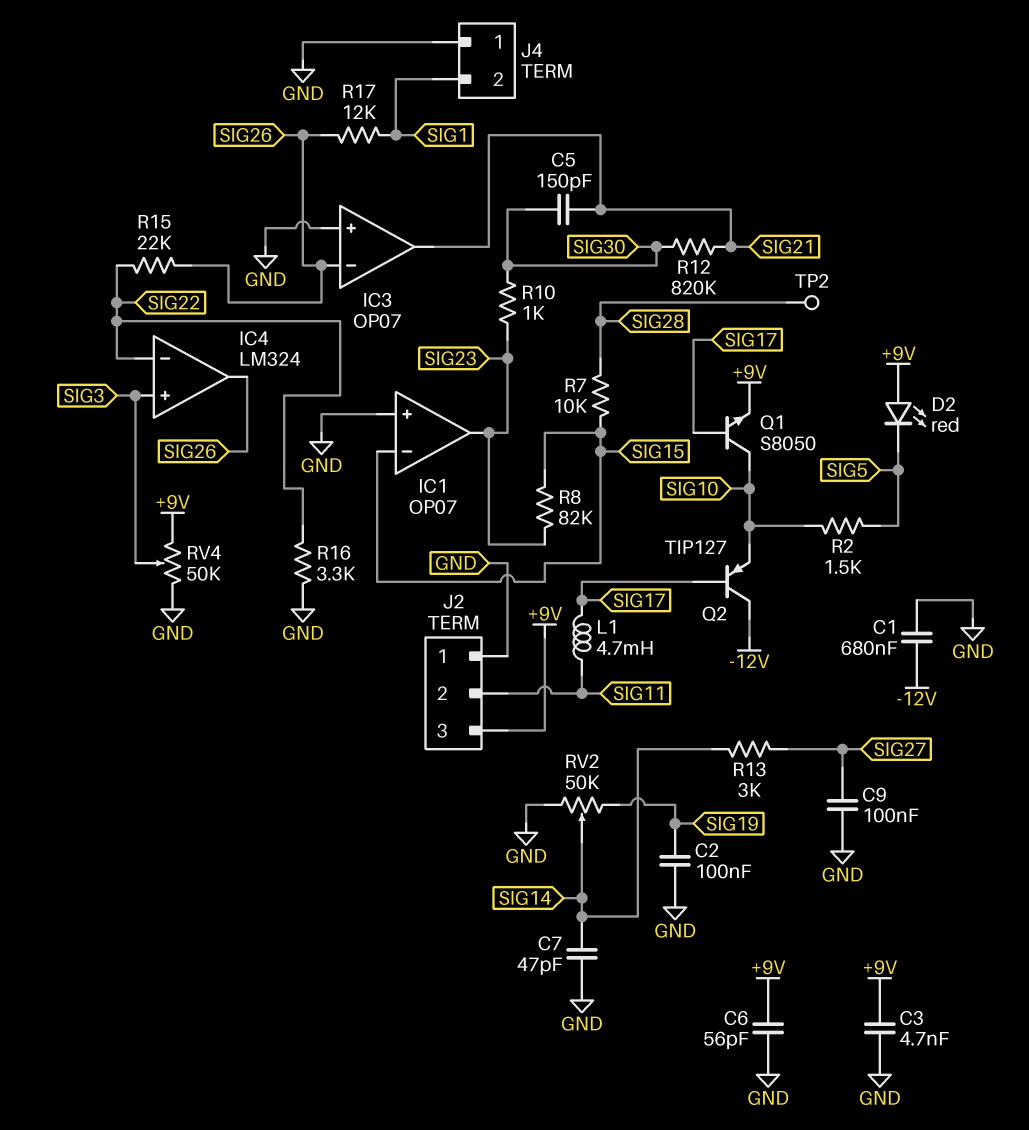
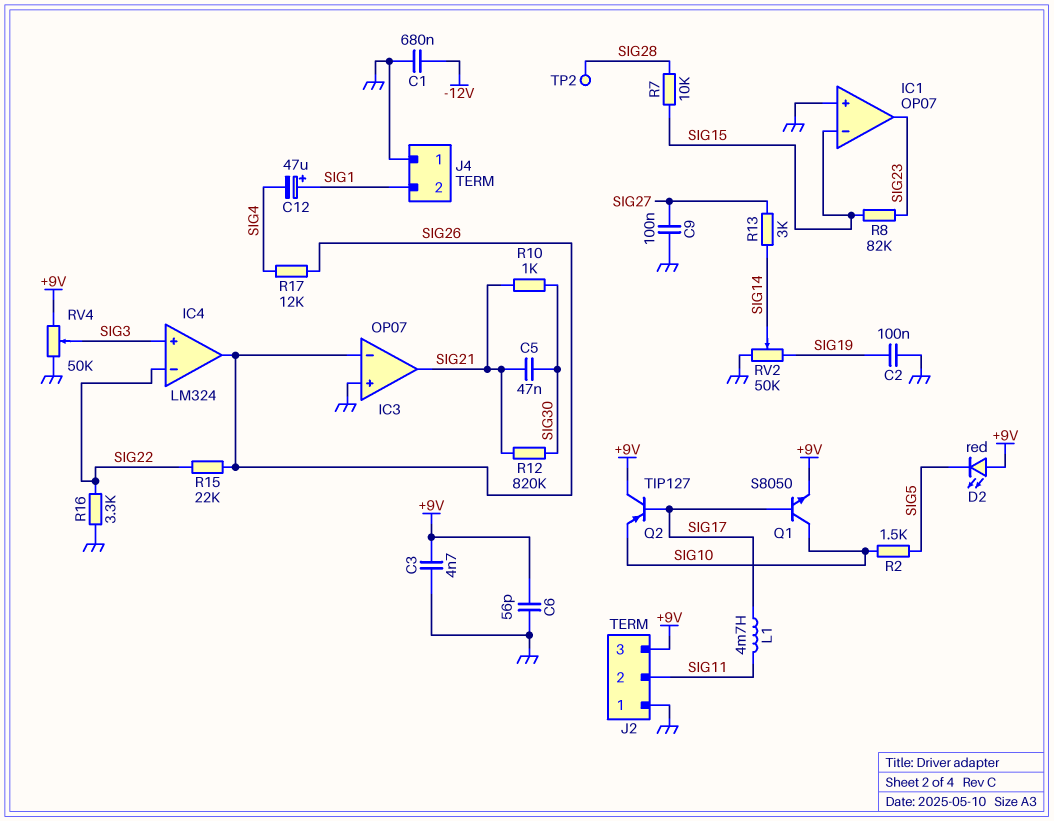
C5: 150pF (SIG21, SIG30) -> 47nF (SIG21, SIG30)
C7: 47pF (GND, SIG14) -> none
C12: none -> 47uF (plus SIG1, minus SIG4)
Q2: PNP TIP127 (B SIG17, C -12V, E SIG10) -> PNP TIP127 (B SIG17, C +9V, E SIG10)
R10: 1k (SIG23, SIG30) -> 1k (SIG21, SIG30)
R17: 12k (SIG1, SIG26) -> 12k (SIG4, SIG26)

